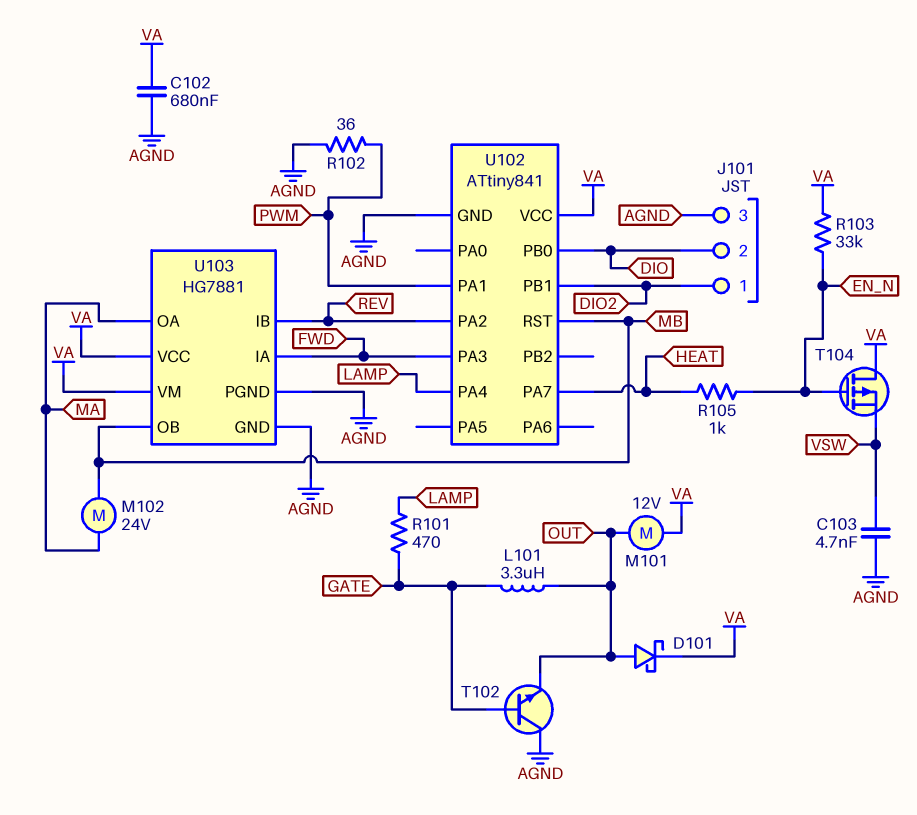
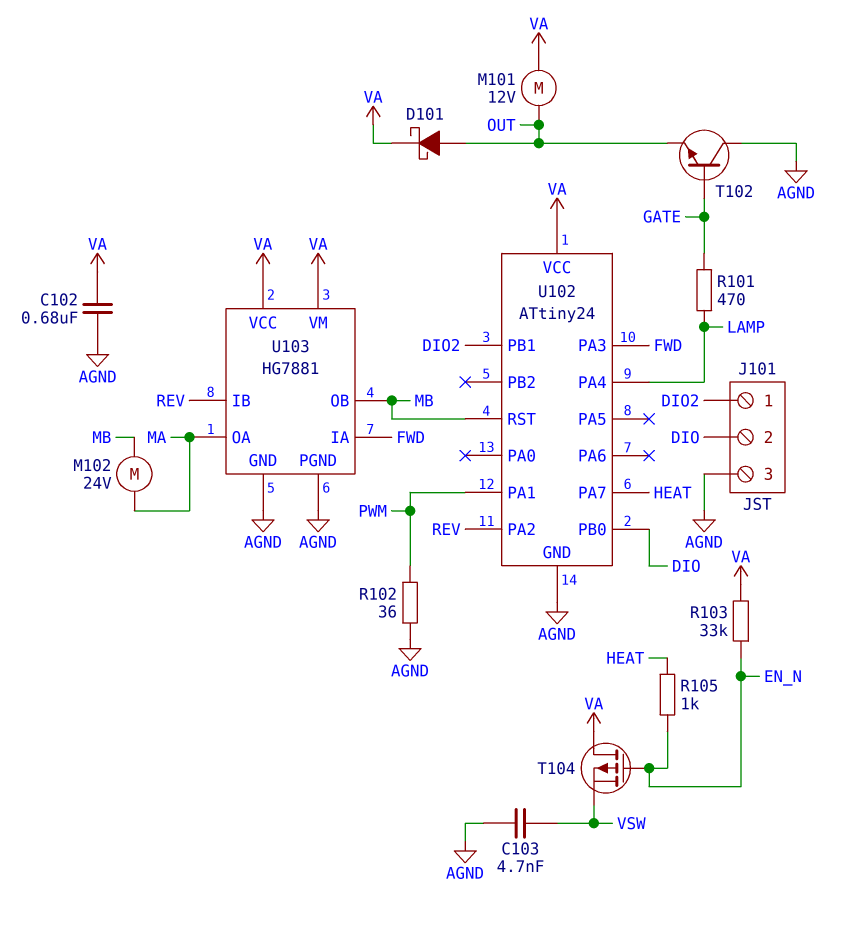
L101: 3.3uH (GATE, OUT) -> none
U102: ATtiny841 -> ATtiny24

